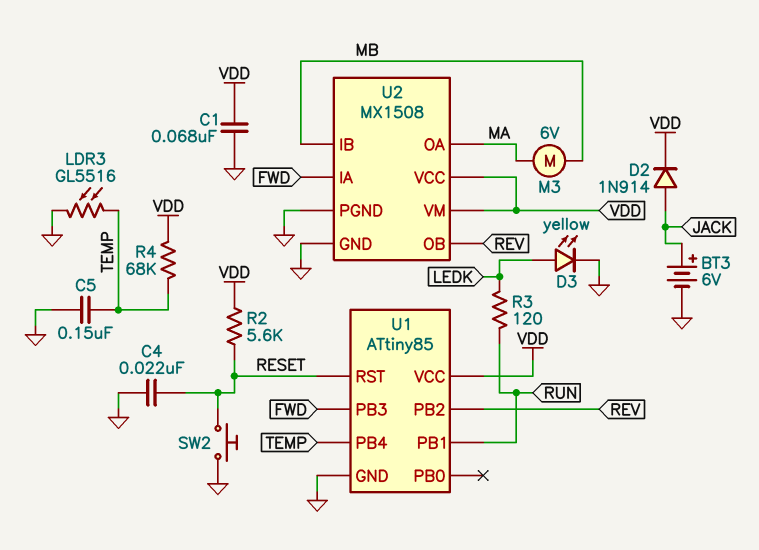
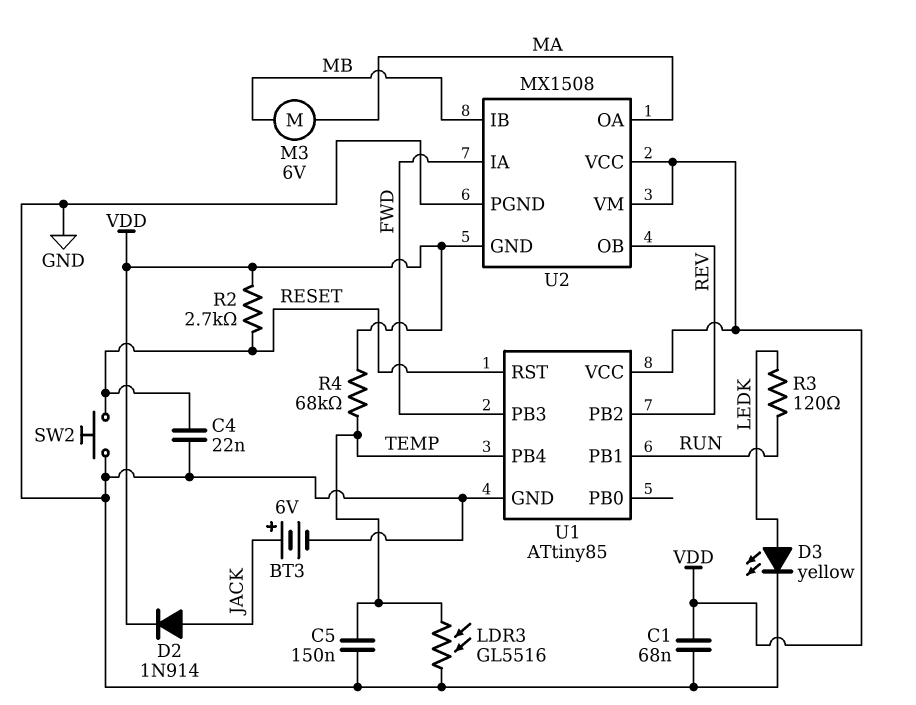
R2: 5.6k (RESET, VDD) -> 2.7k (RESET, VDD)
U2 pin GND: GND -> VDD

